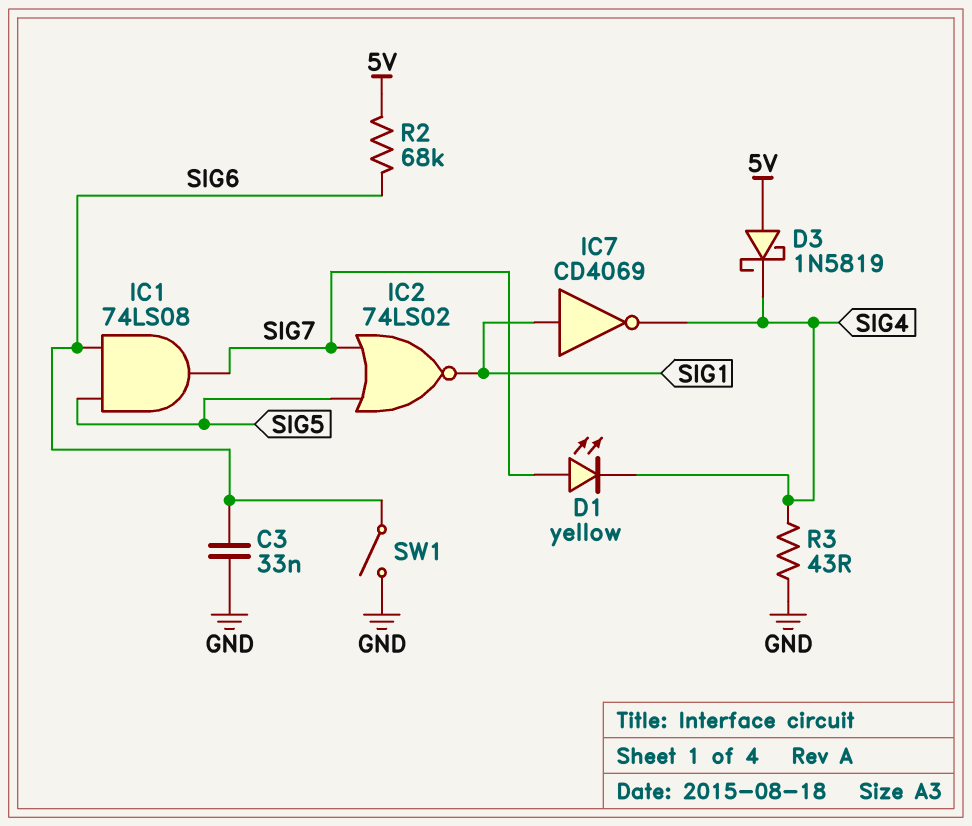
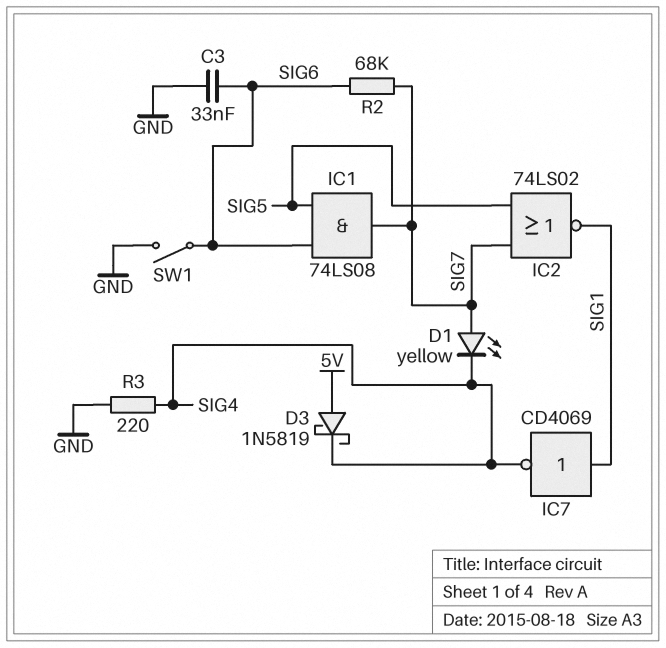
R2: 68k (5V, SIG6) -> 68k (SIG6, SIG7)
R3: 43 (GND, SIG4) -> 220 (GND, SIG4)

